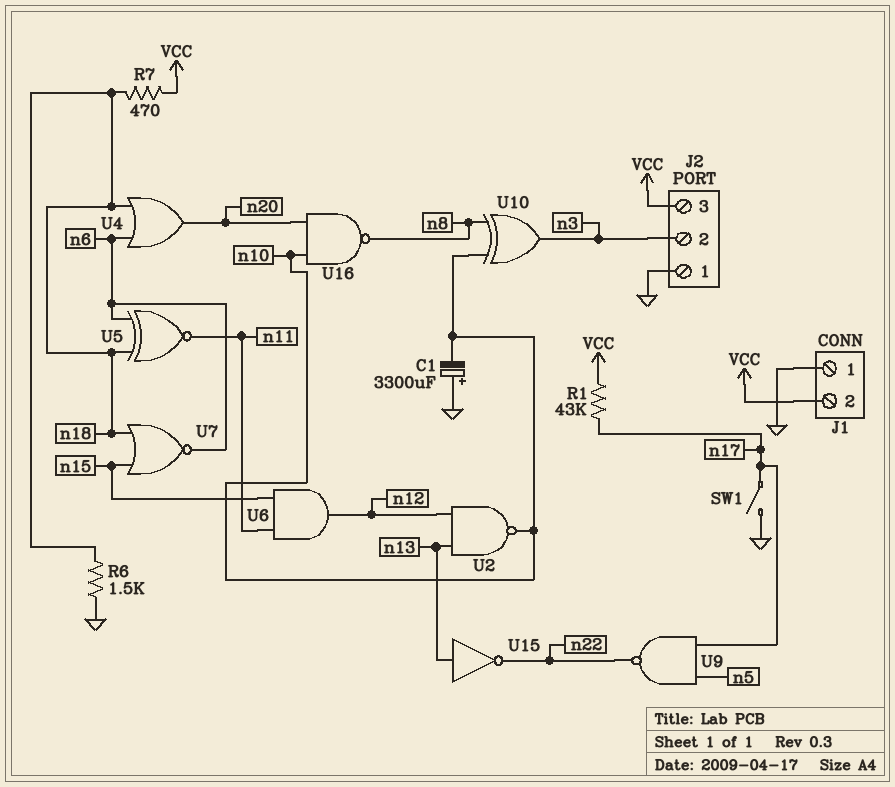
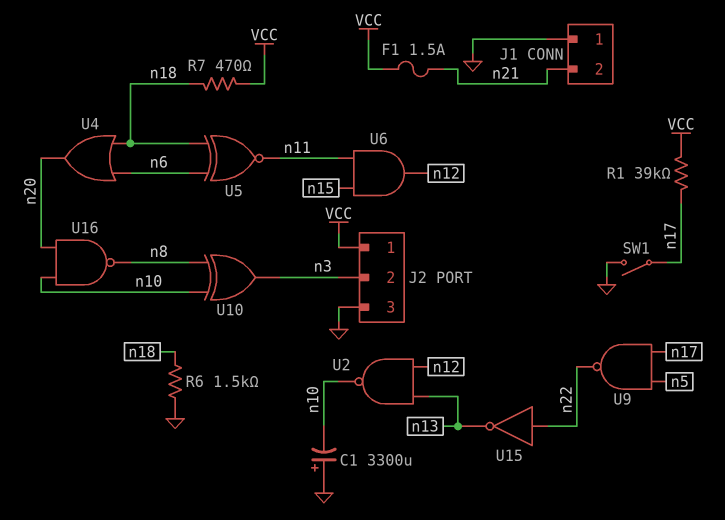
F1: none -> 1.5A (VCC, n21)
J1 pin 2: VCC -> n21
J2 pin 1: GND -> VCC
J2 pin 3: VCC -> GND
R1: 43k (VCC, n17) -> 39k (VCC, n17)
U7: NOR (in n15, in n18, out n6) -> none
U15: NOT (in n13, out n22) -> NOT (in n22, out n13)

